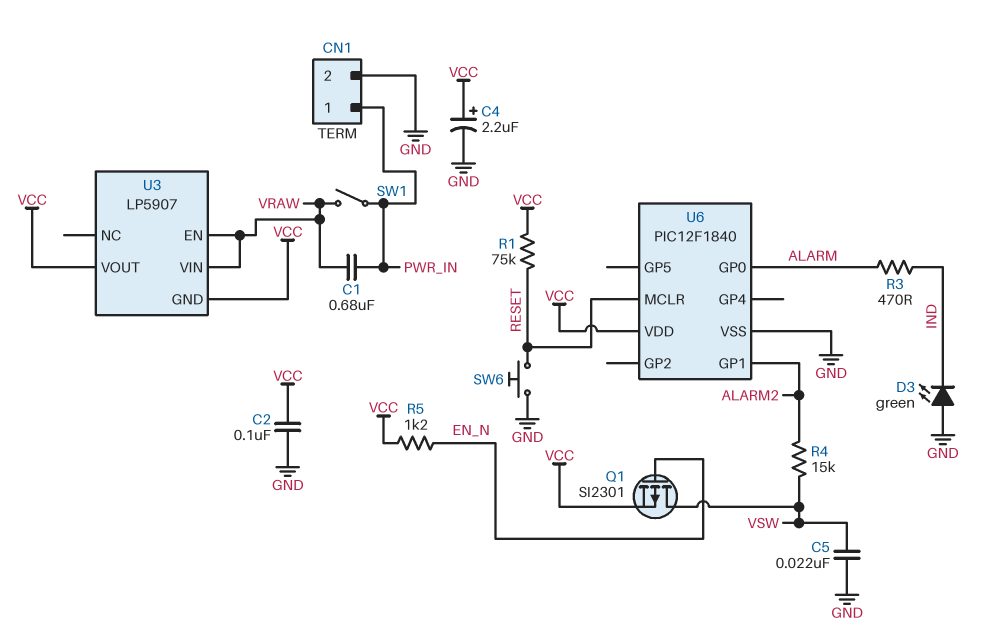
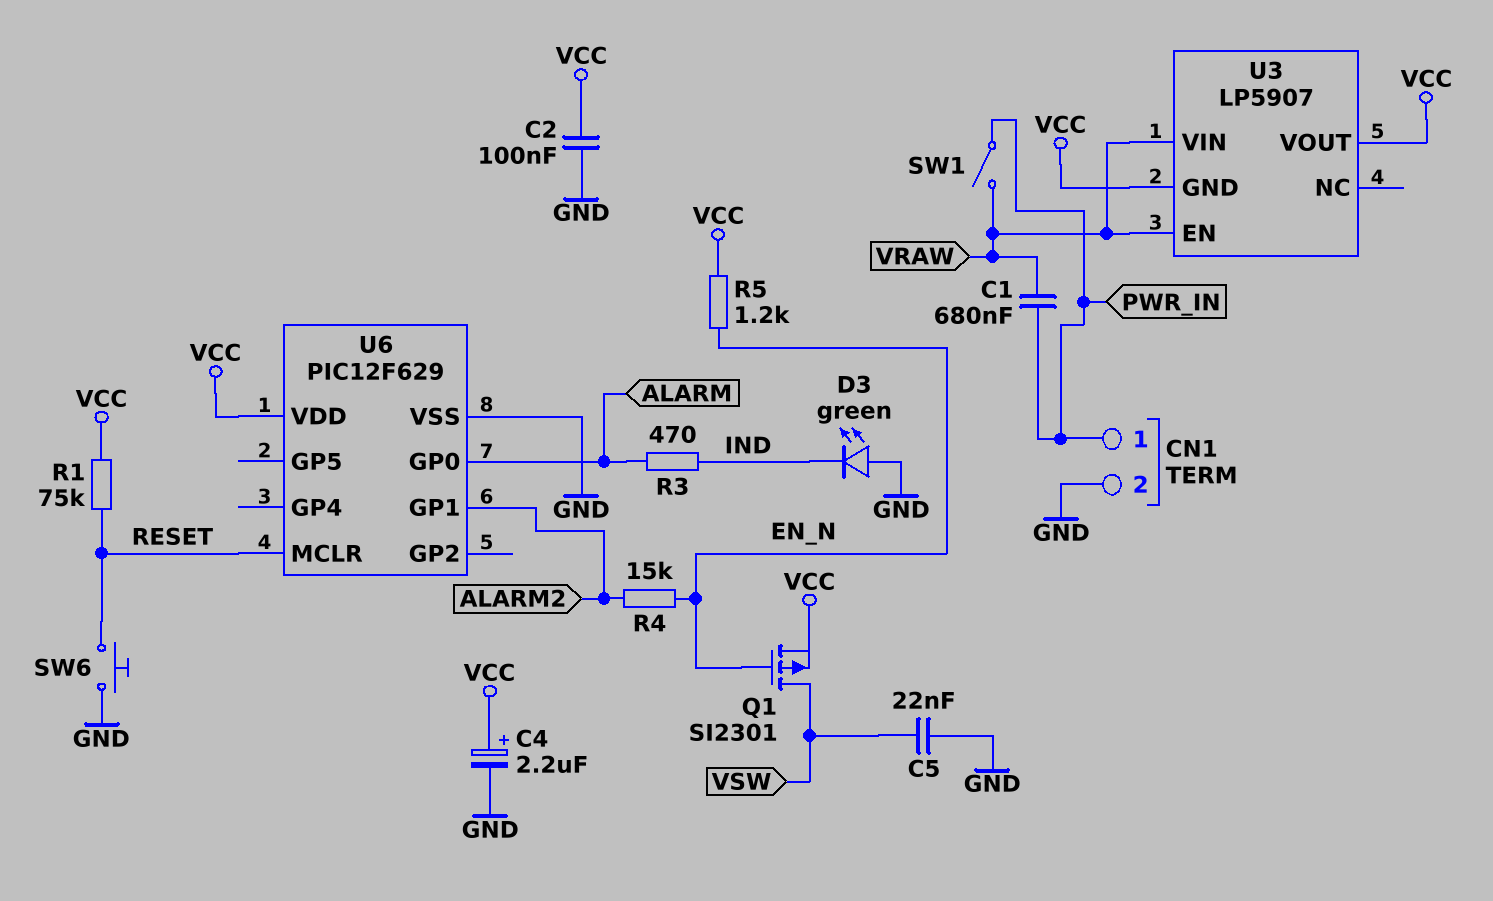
R4: 15k (ALARM2, VSW) -> 15k (ALARM2, EN_N)
U6: PIC12F1840 -> PIC12F629

